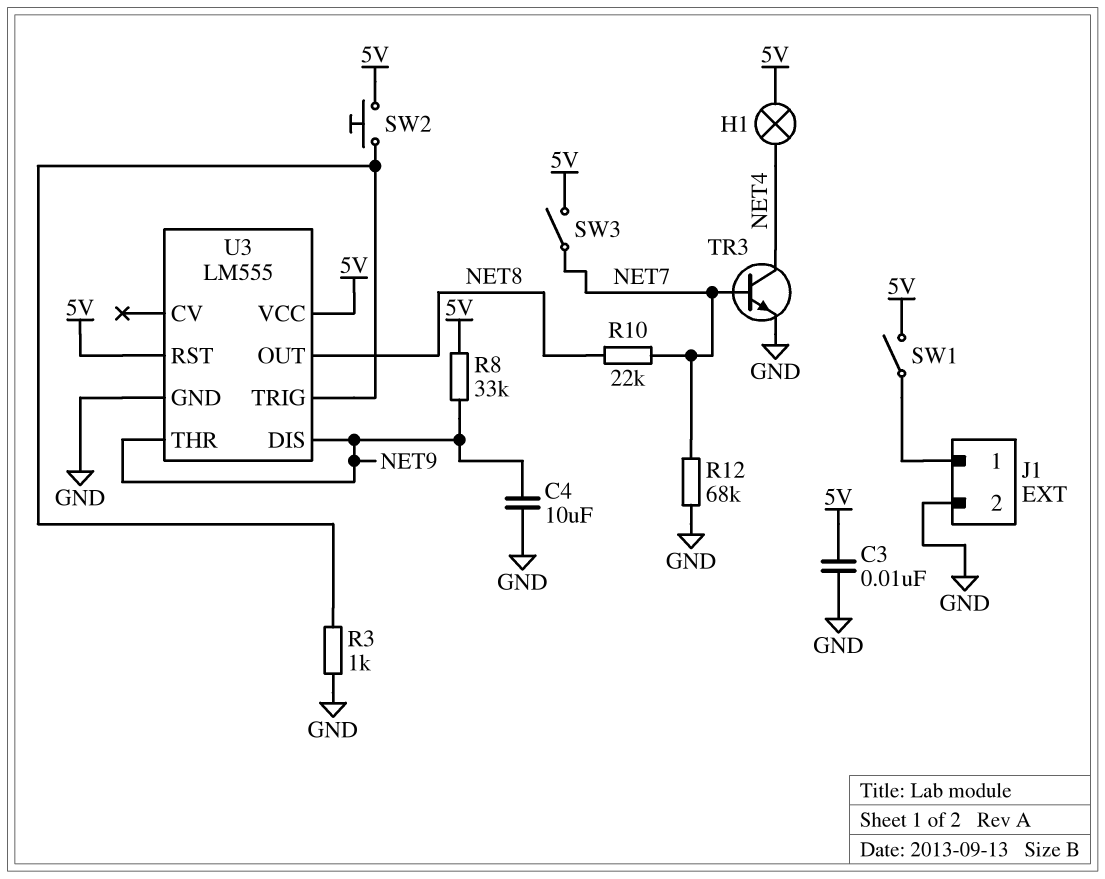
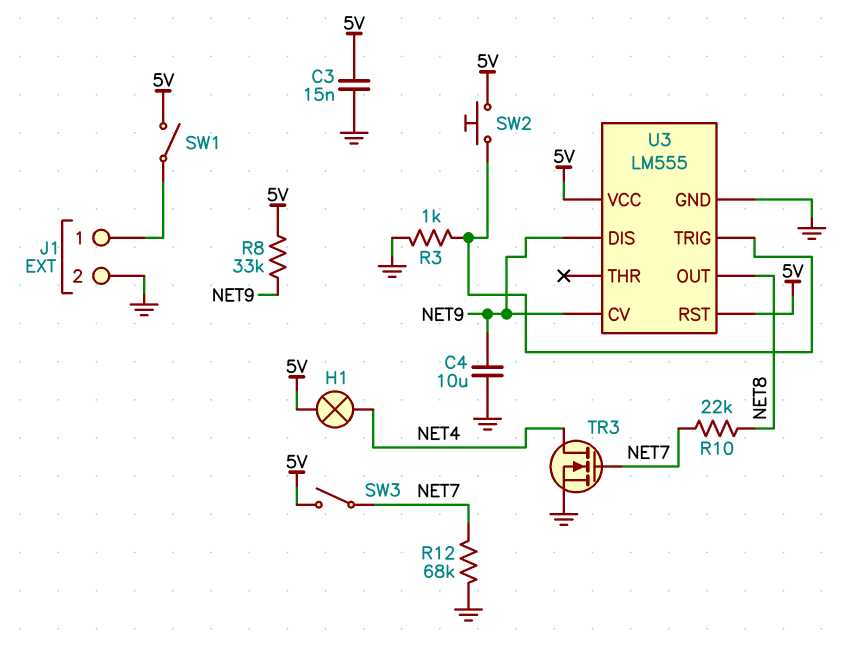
C3: 10nF (5V, GND) -> 15nF (5V, GND)
TR3: NPN (B NET7, C NET4, E GND) -> NMOS (G NET7, D NET4, S GND)
U3 pin CV: none -> NET9
U3 pin THR: NET9 -> none

